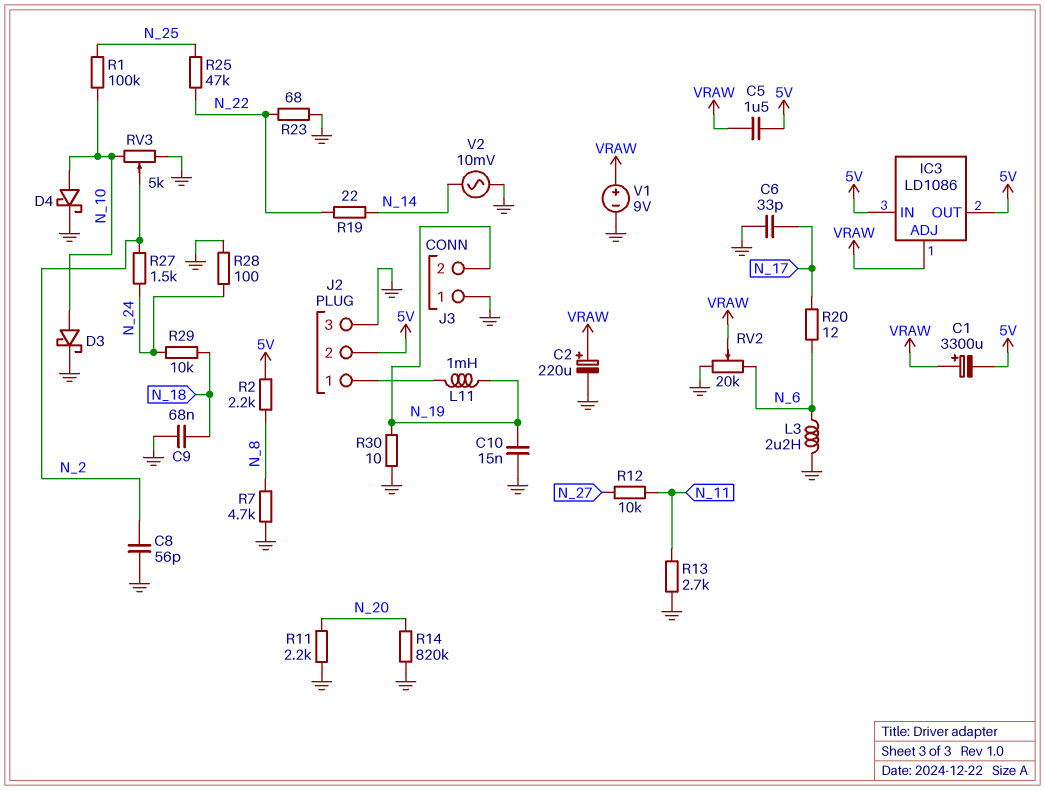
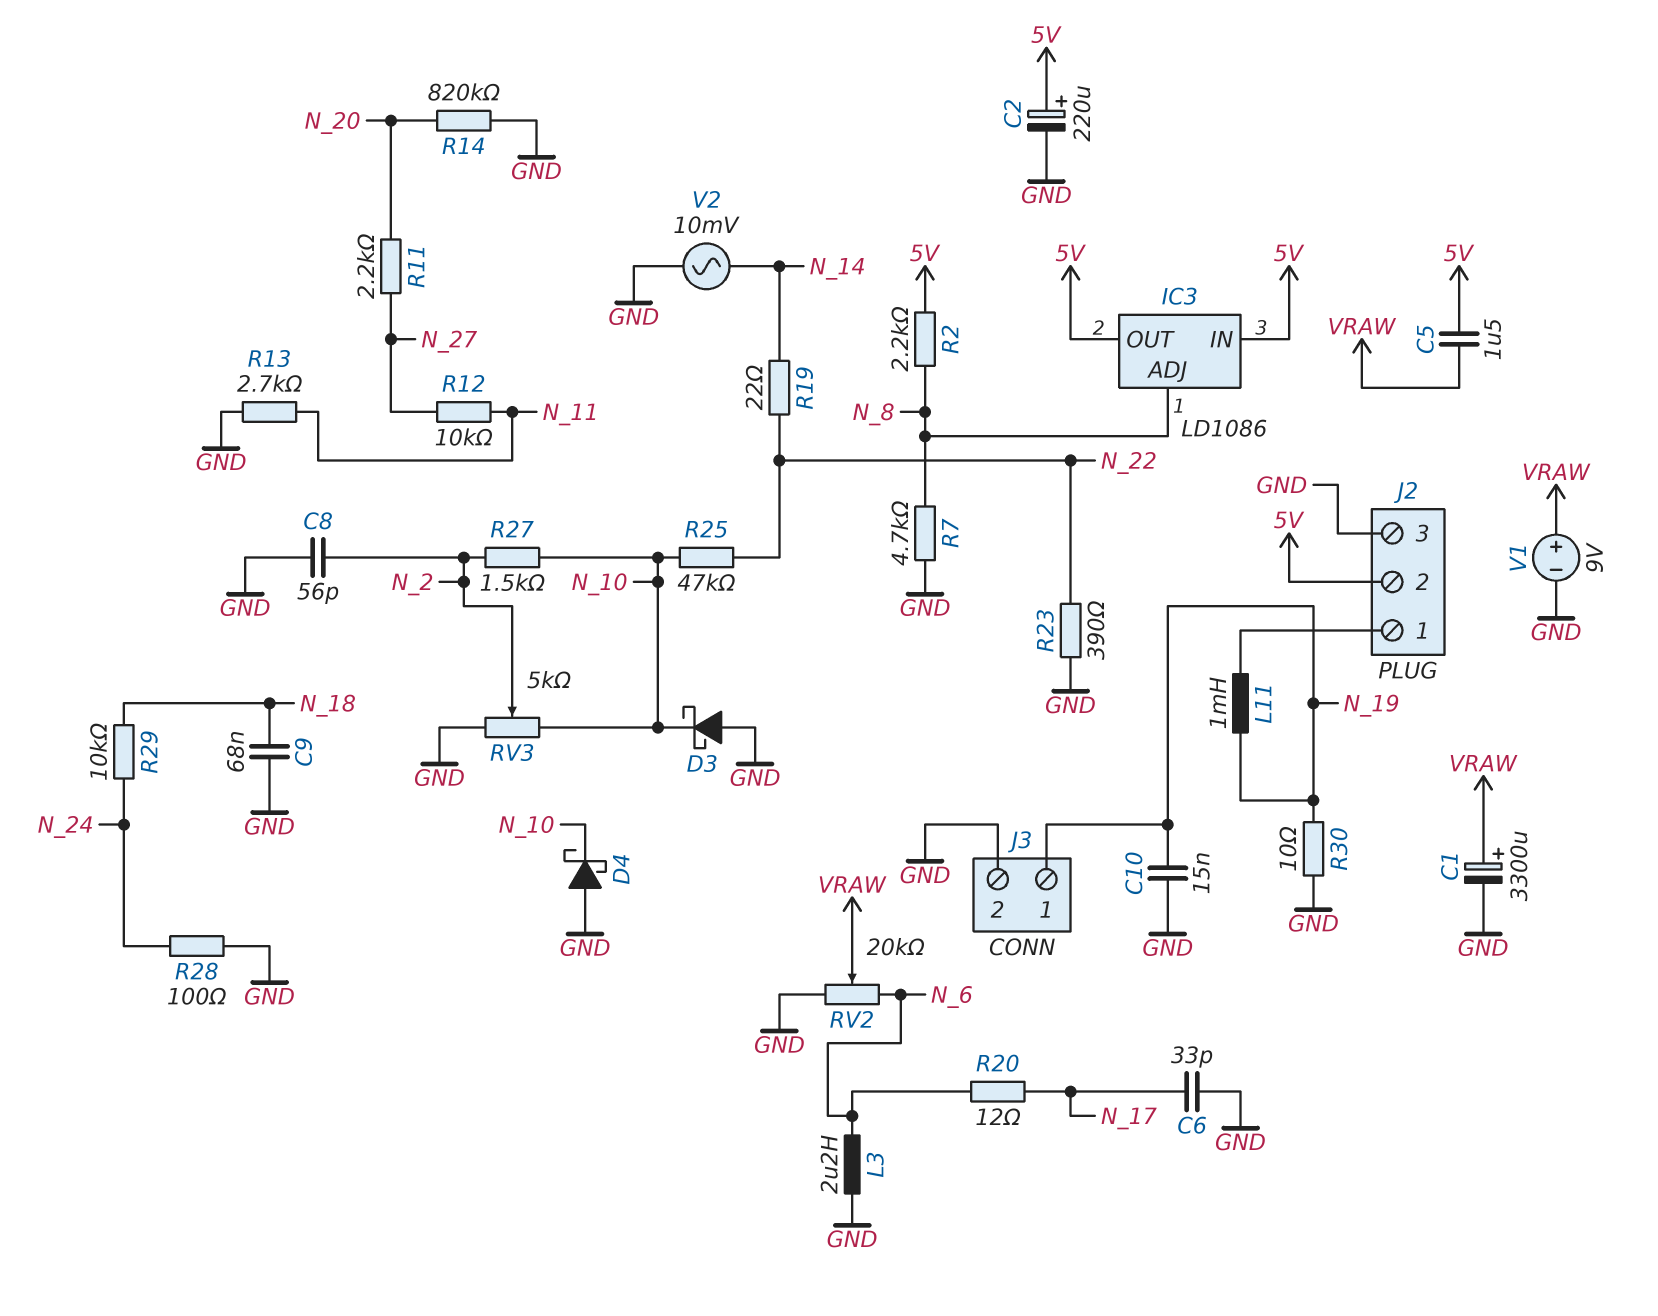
C1: 3300uF (plus VRAW, minus 5V) -> 3300uF (plus VRAW, minus GND)
C2: 220uF (plus VRAW, minus GND) -> 220uF (plus 5V, minus GND)
D3: schottky (A N_10, K GND) -> schottky (A GND, K N_10)
D4: schottky (A N_10, K GND) -> schottky (A GND, K N_10)
IC3 pin ADJ: VRAW -> N_8
J3 pin 1: GND -> N_19
J3 pin 2: N_19 -> GND
R1: 100k (N_10, N_25) -> none
R11: 2.2k (GND, N_20) -> 2.2k (N_20, N_27)
R23: 68 (GND, N_22) -> 390 (GND, N_22)
R25: 47k (N_22, N_25) -> 47k (N_10, N_22)
R27: 1.5k (N_2, N_24) -> 1.5k (N_2, N_10)

